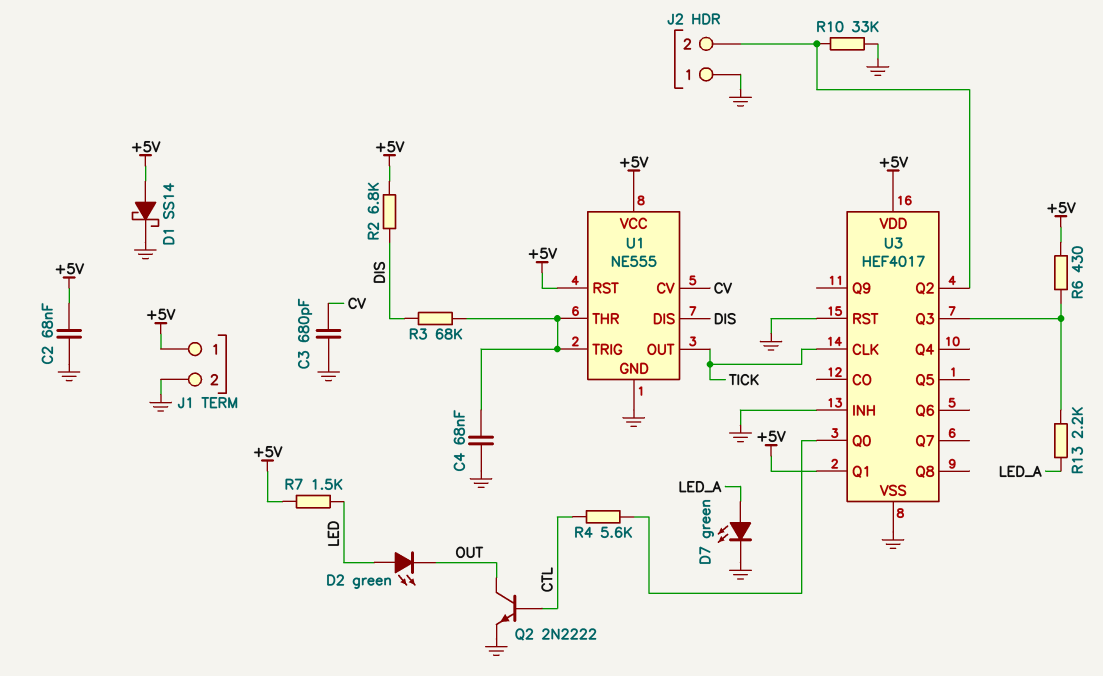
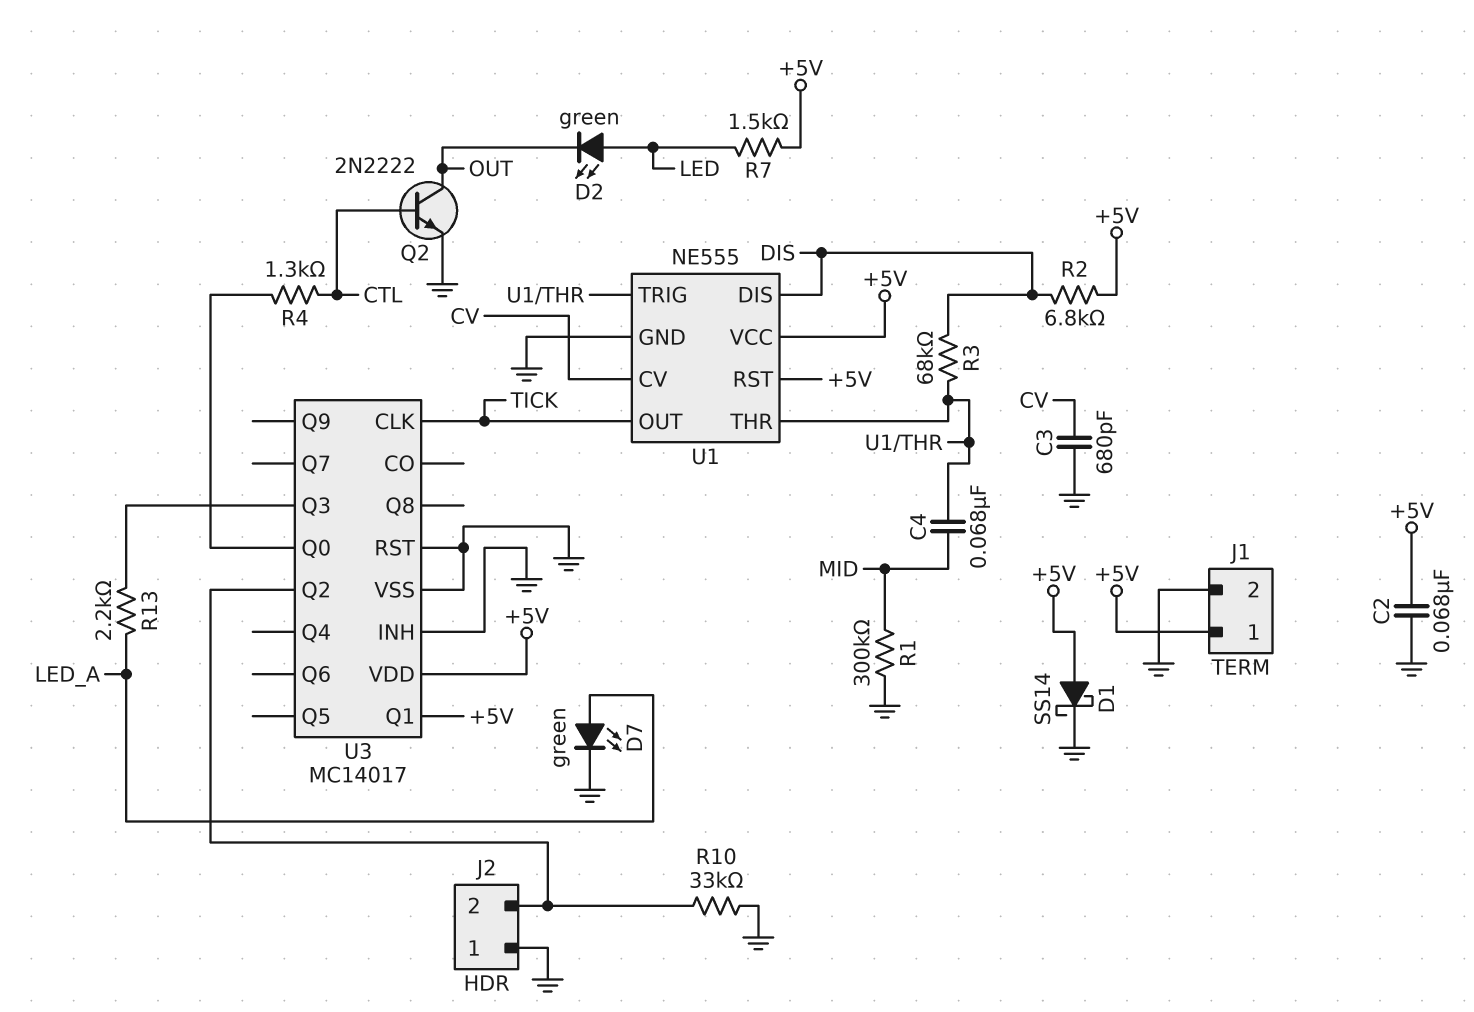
C4: 68nF (GND, U1/THR) -> 68nF (MID, U1/THR)
R1: none -> 300k (GND, MID)
R4: 5.6k (CTL, U3/Q0) -> 1.3k (CTL, U3/Q0)
R6: 430 (+5V, U3/Q3) -> none
U3: HEF4017 -> MC14017

